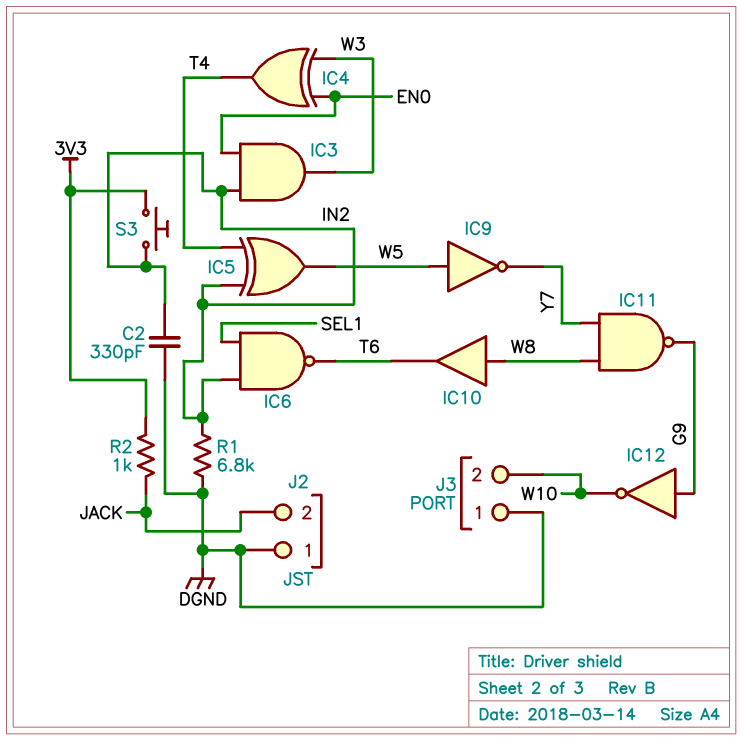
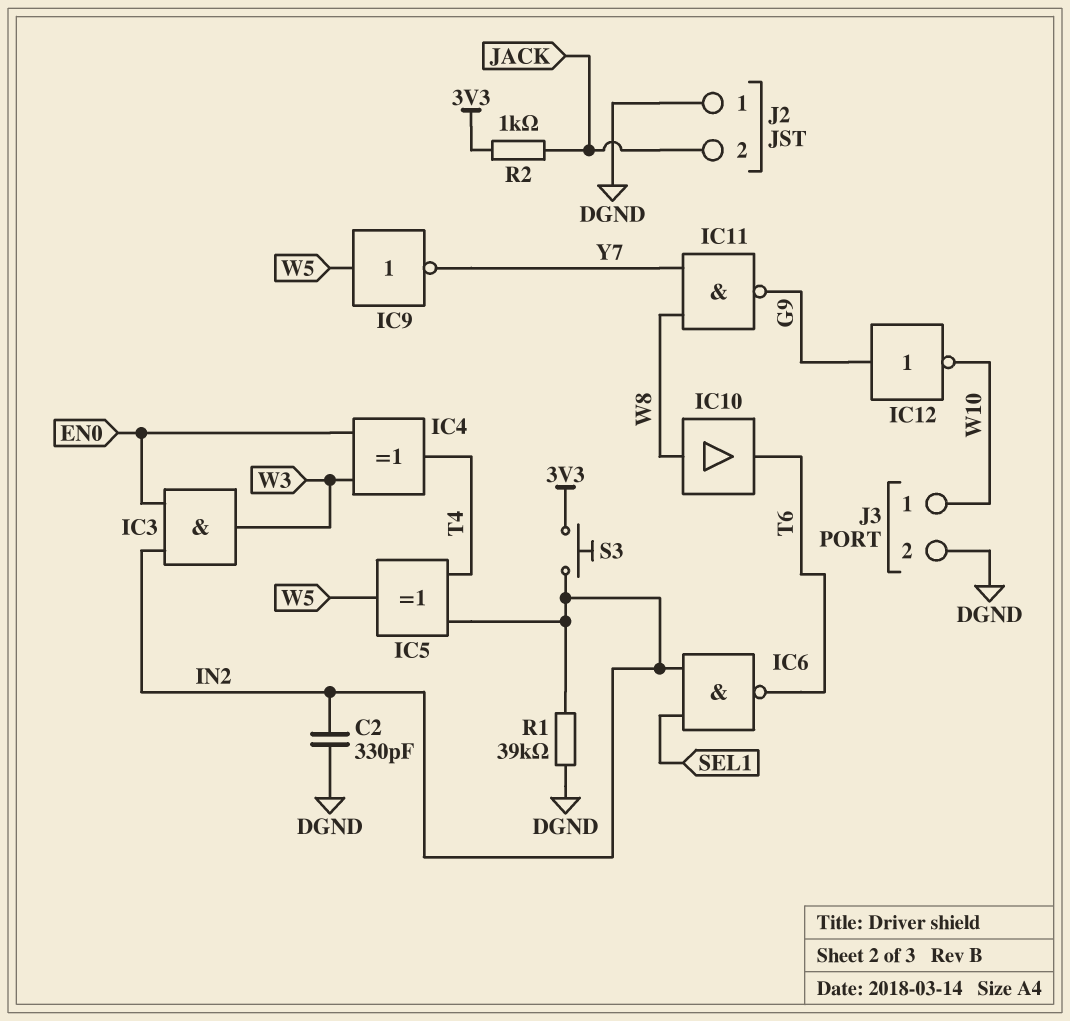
J3 pin 1: DGND -> W10
J3 pin 2: W10 -> DGND
R1: 6.8k (DGND, IN2) -> 39k (DGND, IN2)

